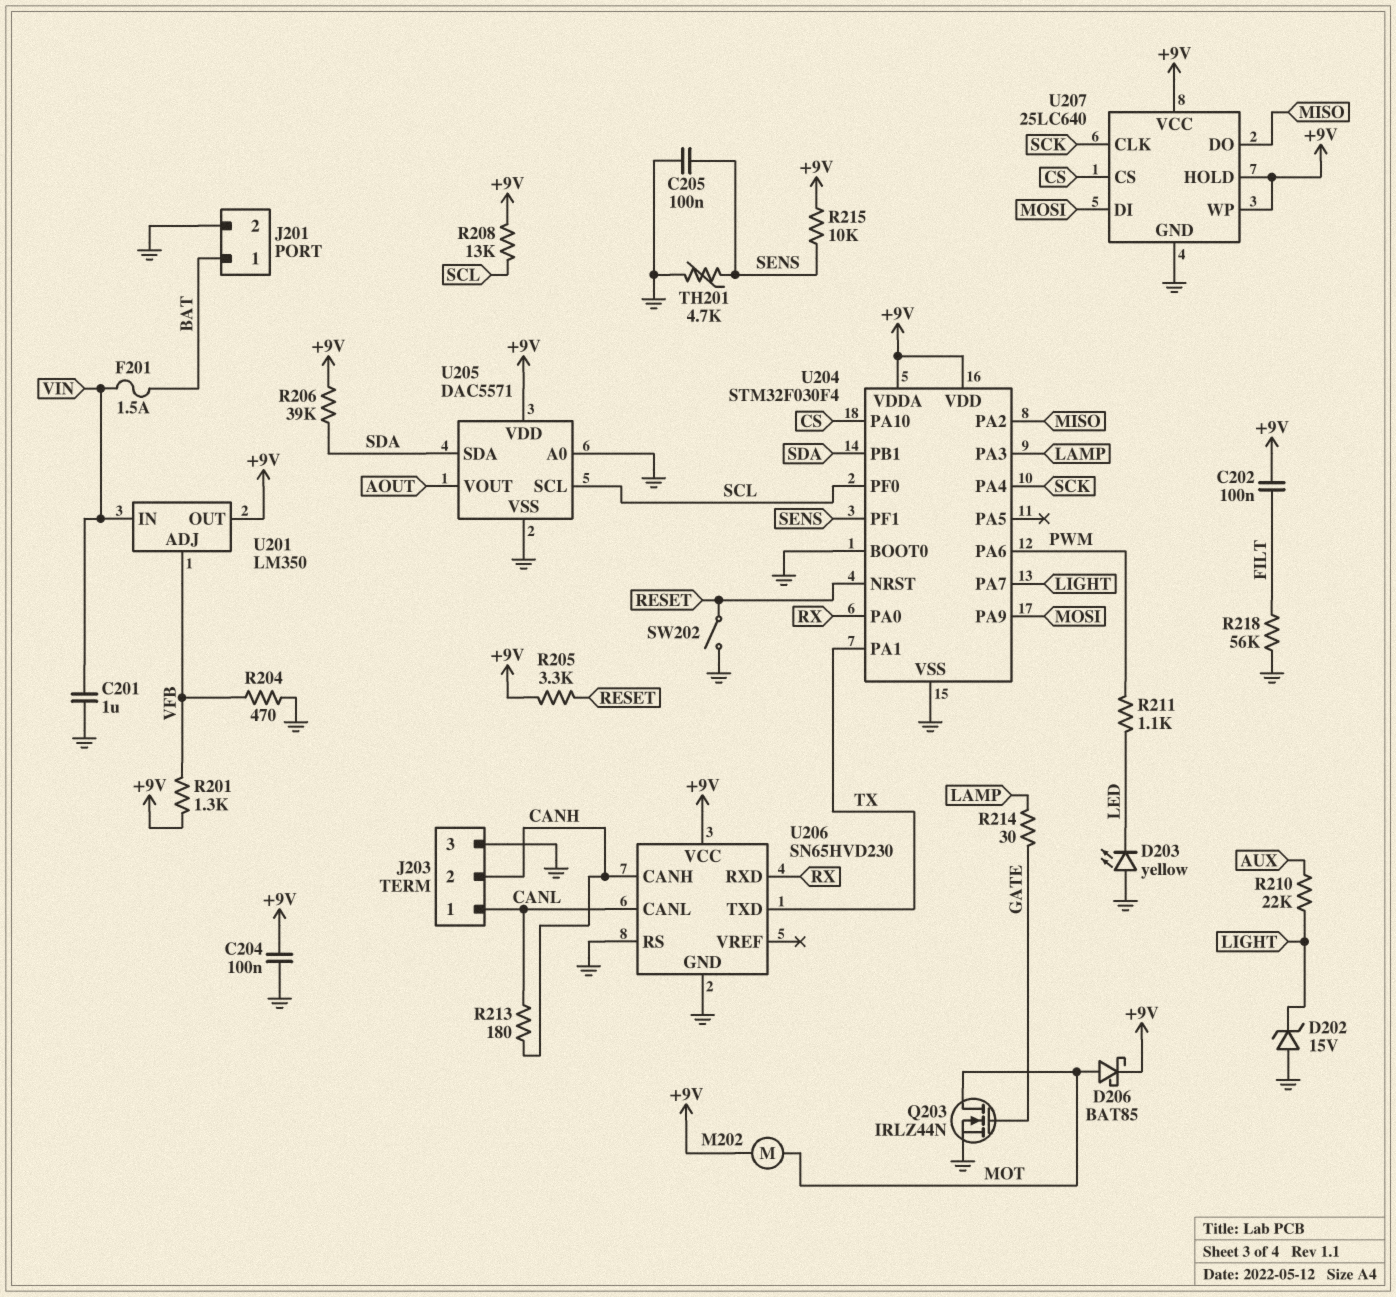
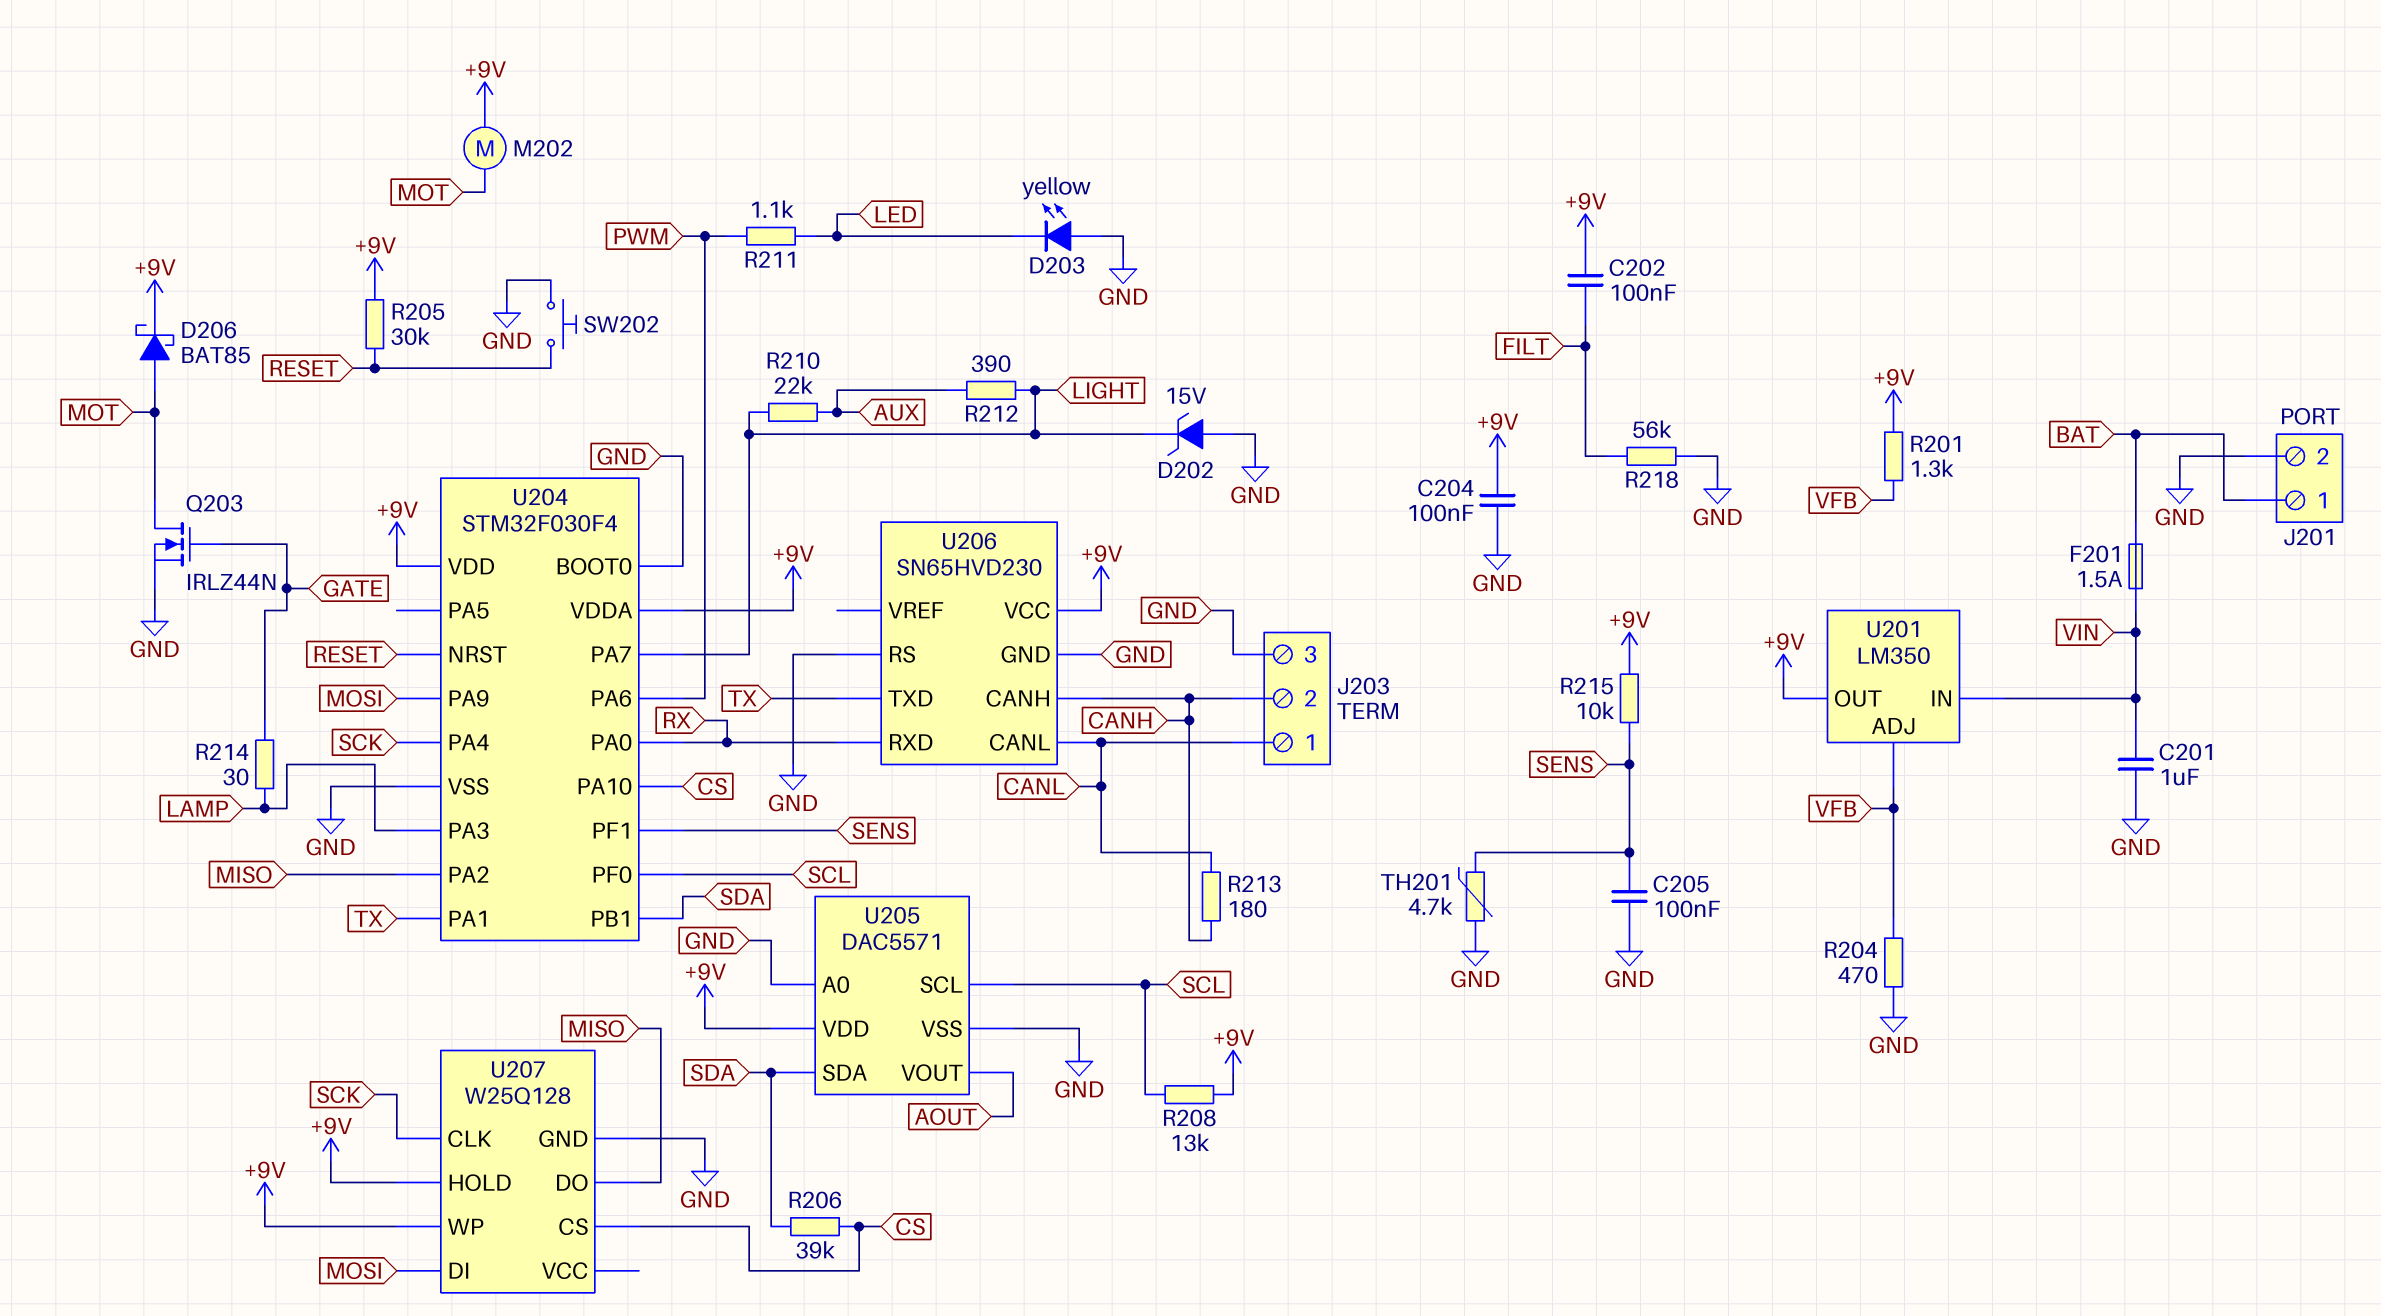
R205: 3.3k (+9V, RESET) -> 30k (+9V, RESET)
R206: 39k (+9V, SDA) -> 39k (CS, SDA)
R212: none -> 390 (AUX, LIGHT)
SW202: switch (GND, RESET) -> button (GND, RESET)
U207: 25LC640 -> W25Q128
U207 pin VCC: +9V -> none

